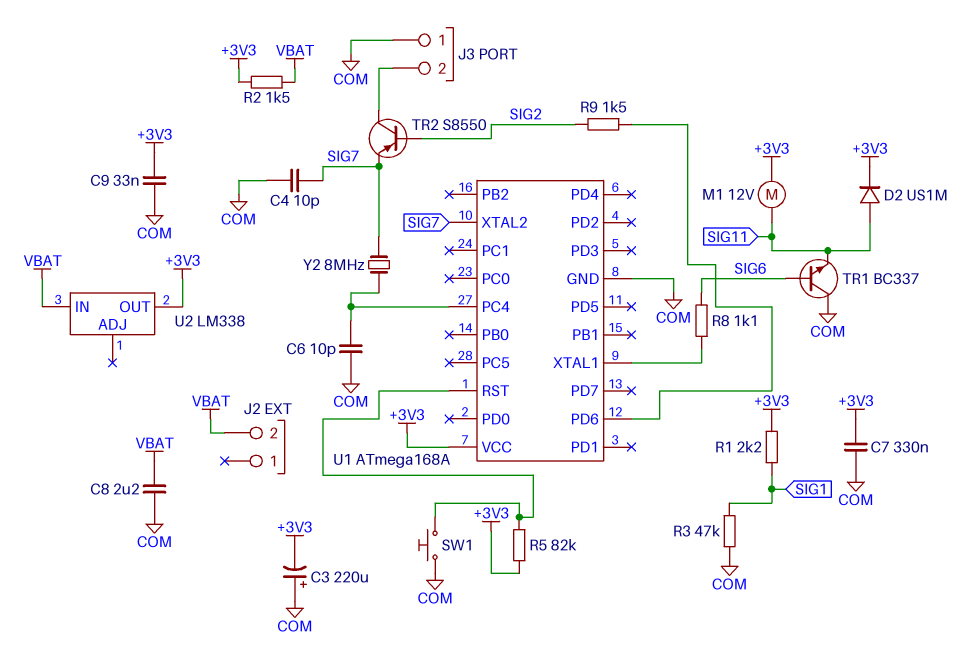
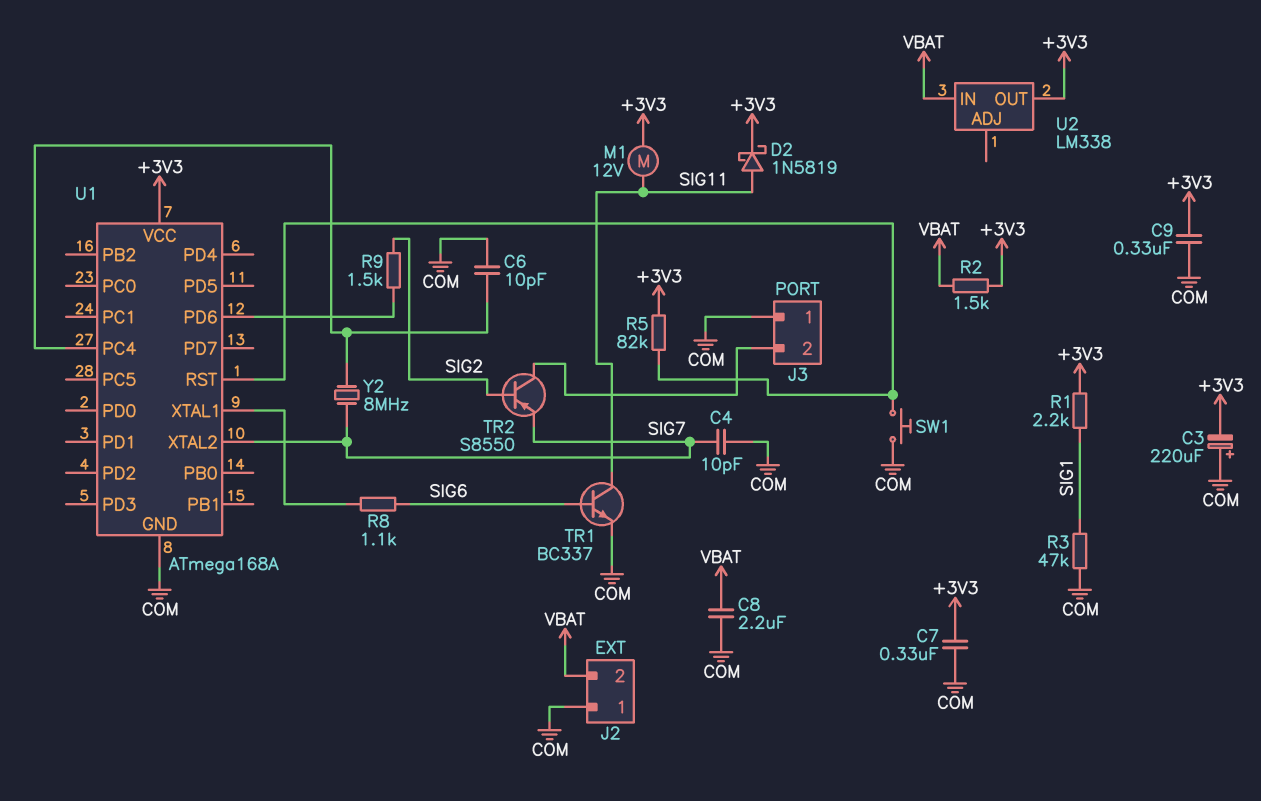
C9: 33nF (+3V3, COM) -> 330nF (+3V3, COM)
D2: diode US1M (A SIG11, K +3V3) -> schottky 1N5819 (A SIG11, K +3V3)
J2 pin 1: none -> COM
TR1: NPN BC337 (B SIG6, C COM, E SIG11) -> NPN BC337 (B SIG6, C SIG11, E COM)

